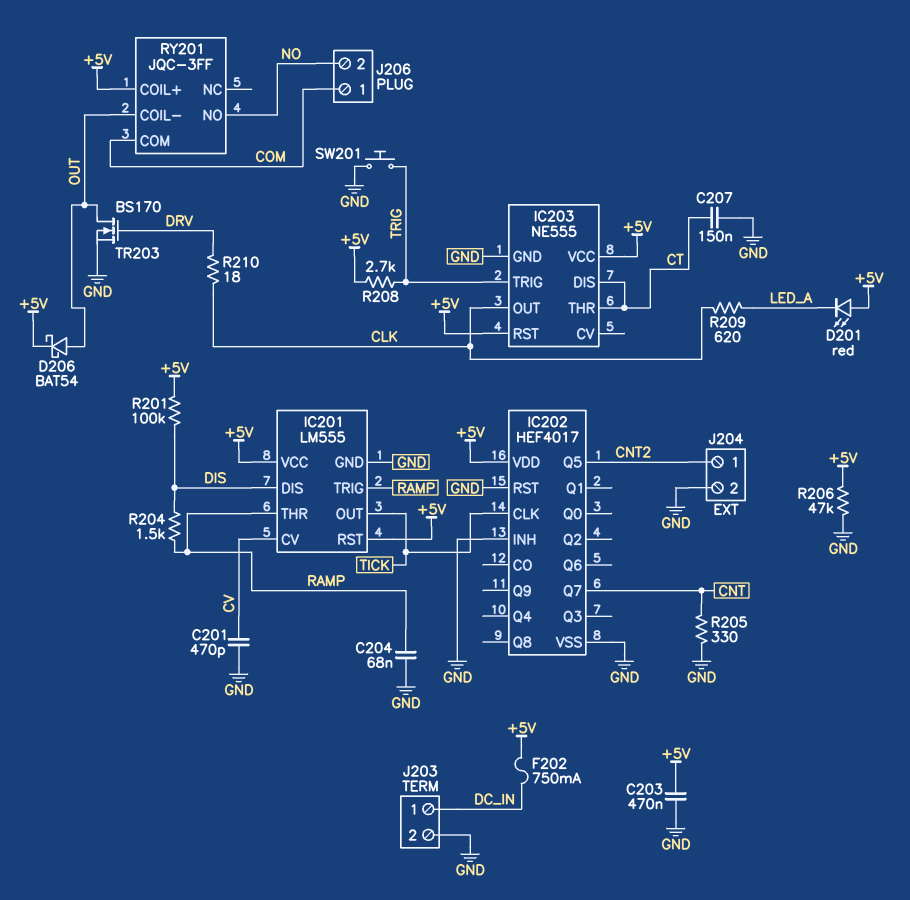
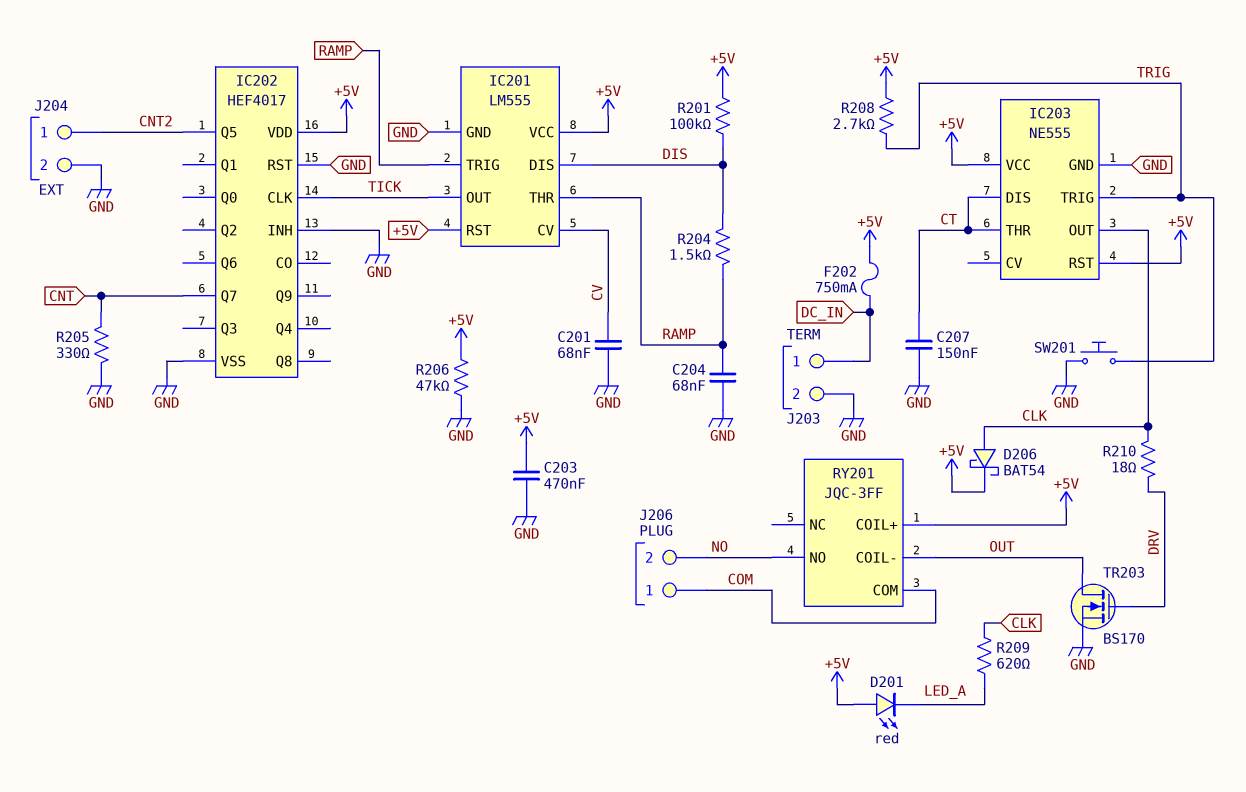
C201: 470pF (CV, GND) -> 68nF (CV, GND)
D206: schottky BAT54 (A OUT, K +5V) -> schottky BAT54 (A CLK, K +5V)

